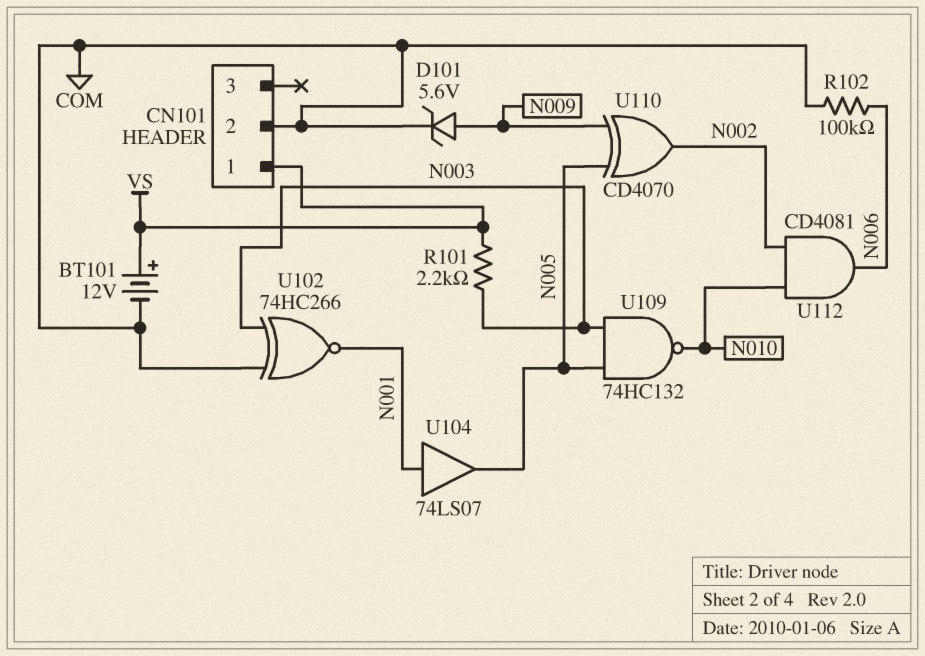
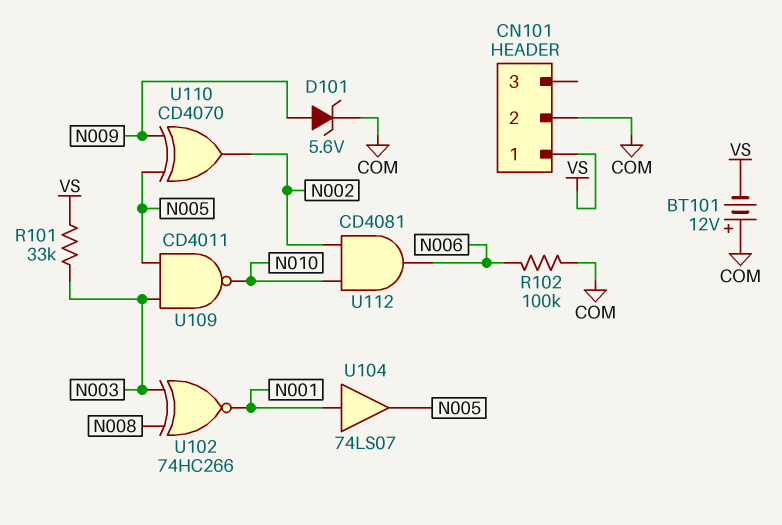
BT101: 12V (plus VS, minus COM) -> 12V (plus COM, minus VS)
R101: 2.2k (N003, VS) -> 33k (N003, VS)
U102: XNOR 74HC266 (in COM, in N003, out N001) -> XNOR 74HC266 (in N003, in N008, out N001)
U109: NAND 74HC132 (in N003, in N005, out N010) -> NAND CD4011 (in N003, in N005, out N010)

